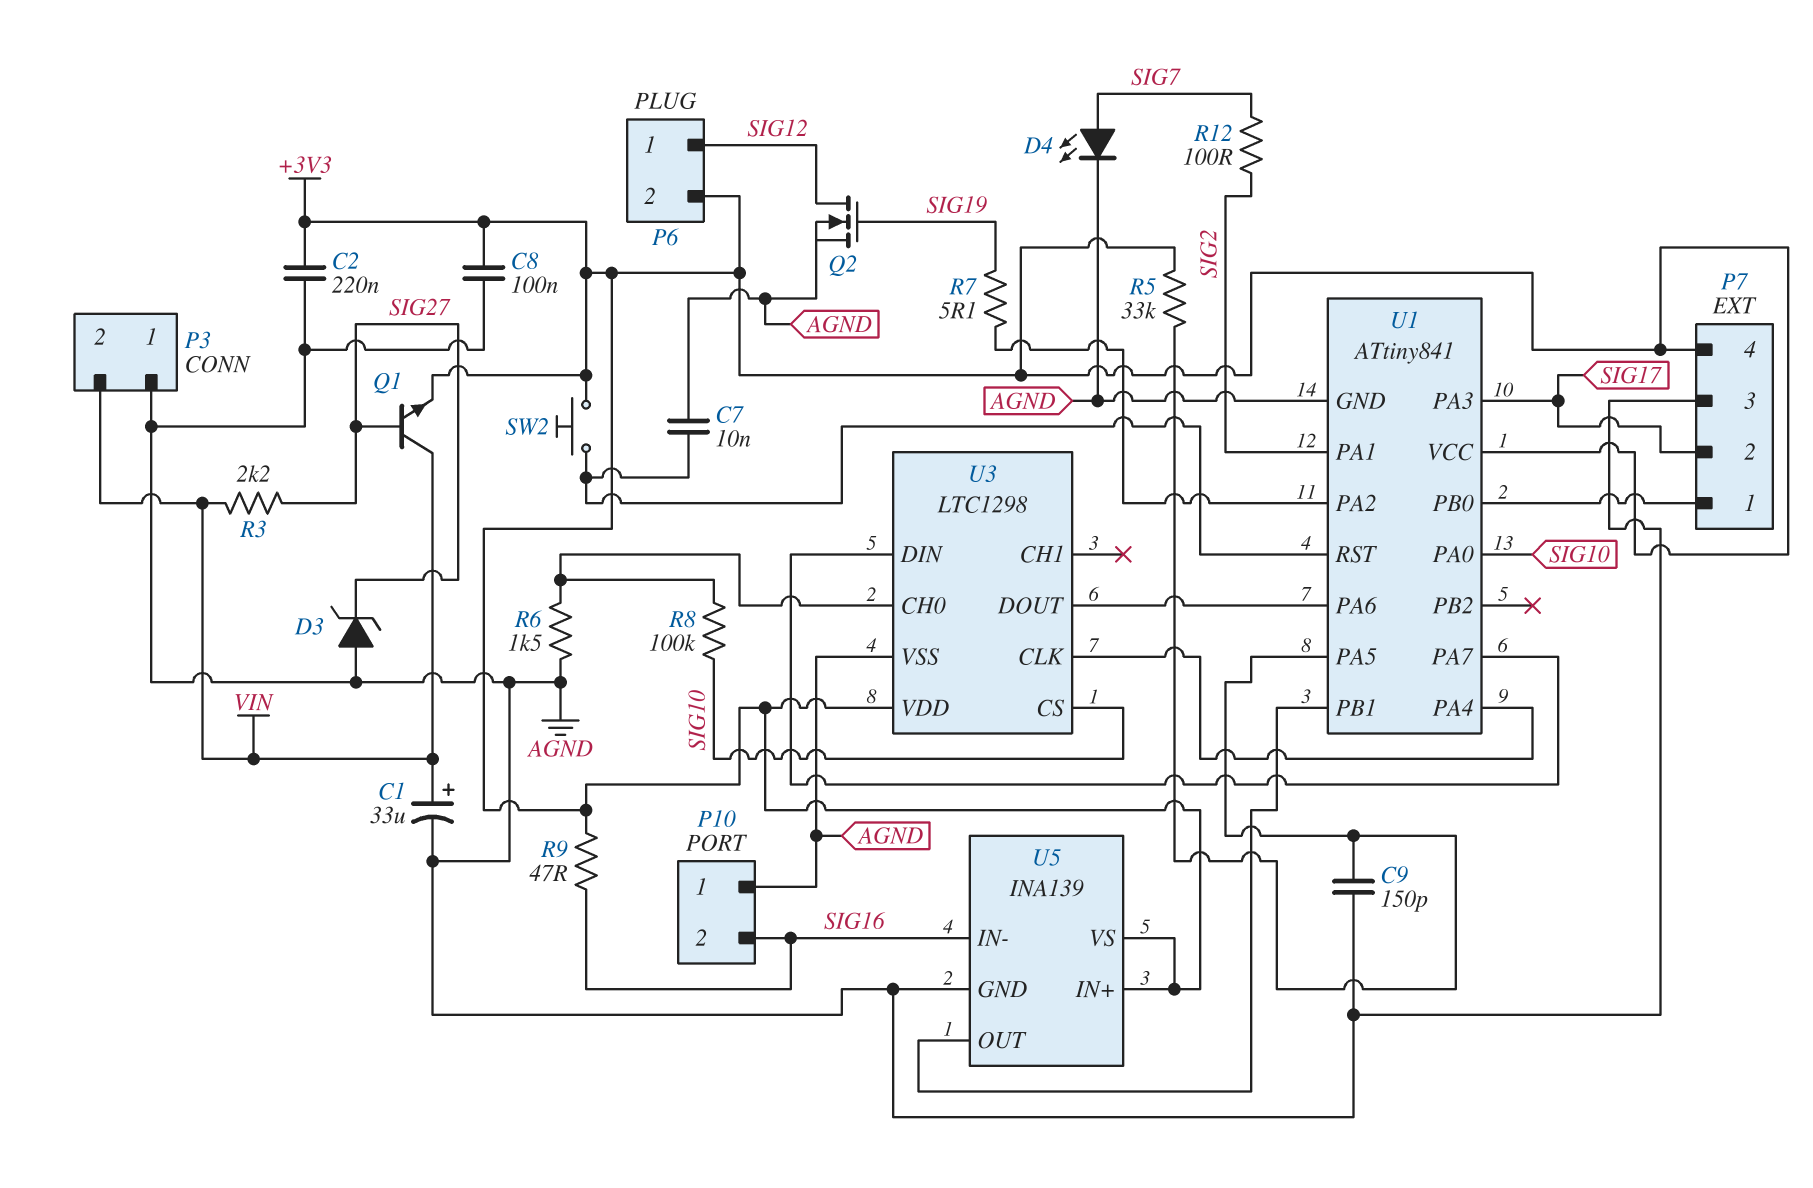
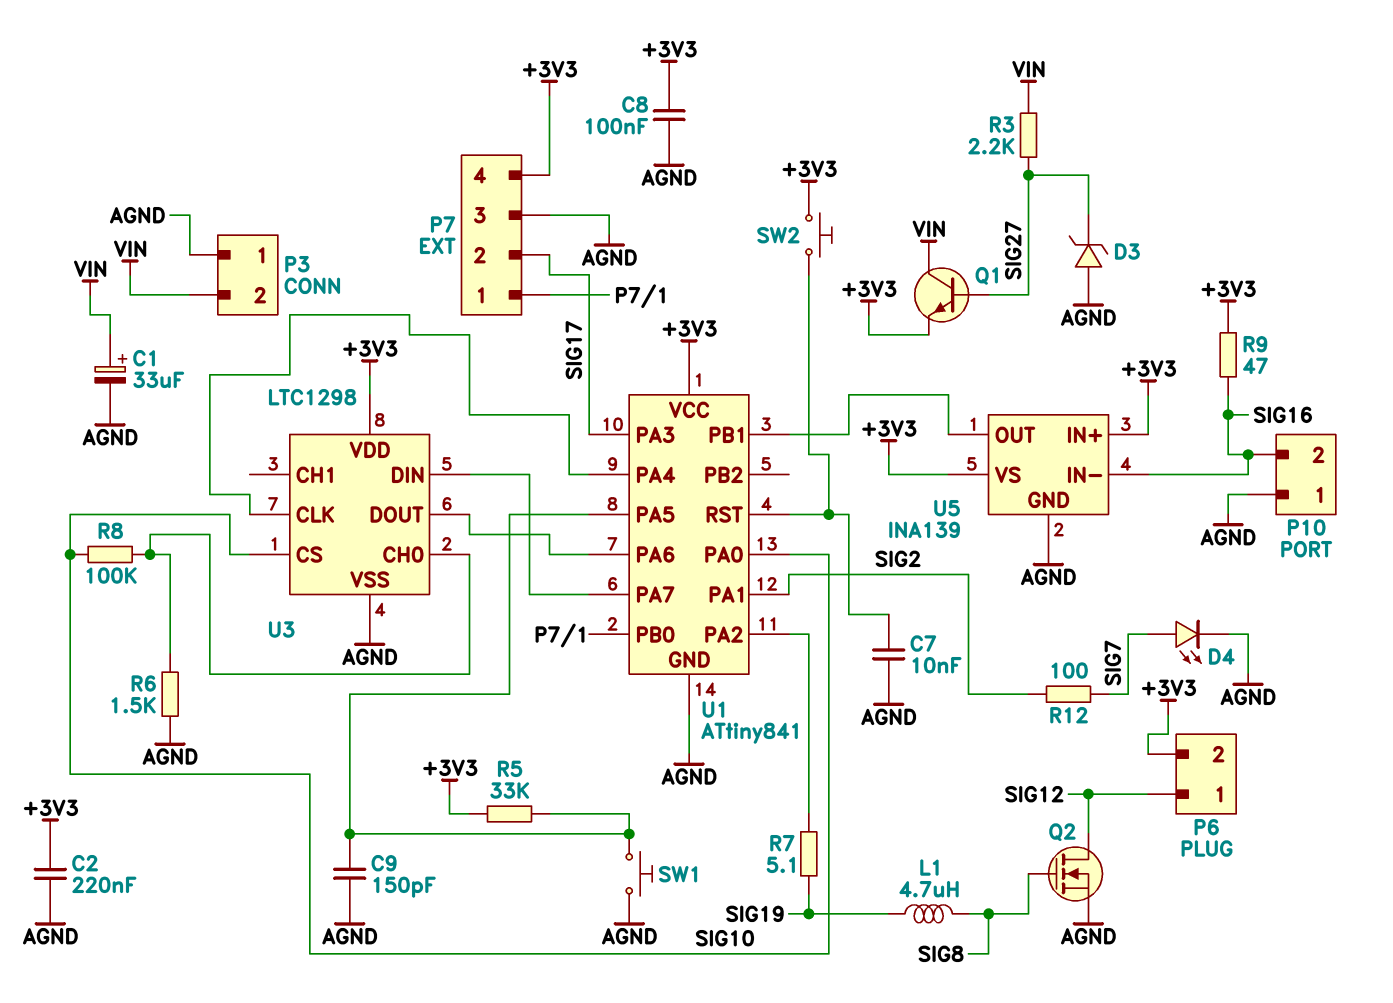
L1: none -> 4.7uH (SIG8, SIG19)
Q2: NMOS (G SIG19, D SIG12, S AGND) -> NMOS (G SIG8, D SIG12, S AGND)
SW1: none -> button (AGND, U1/PA5)

